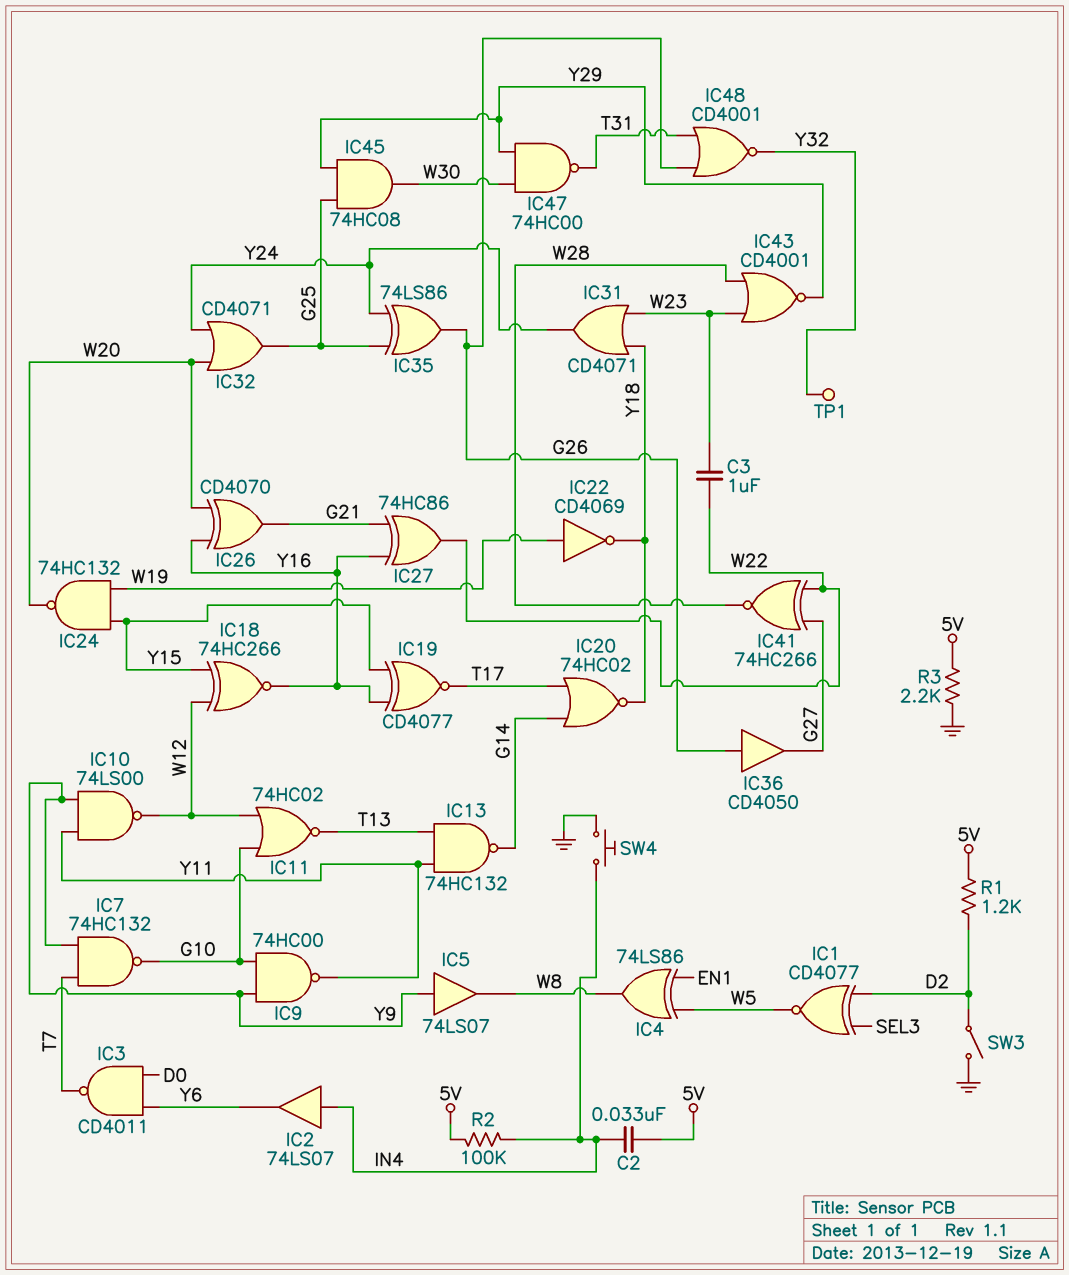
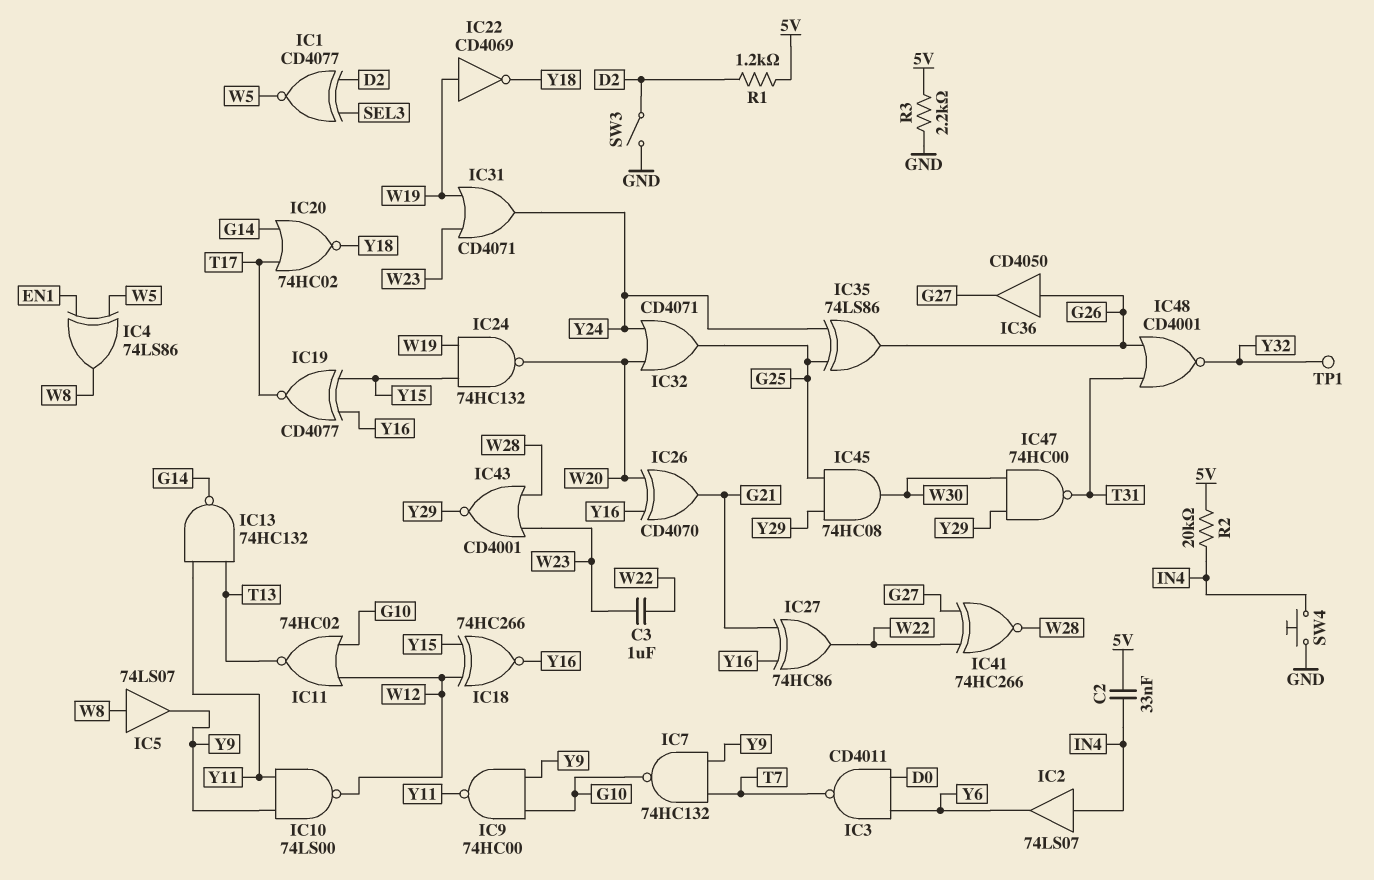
IC5: buffer 74LS07 (in Y9, out W8) -> buffer 74LS07 (in W8, out Y9)
IC31: OR CD4071 (in W23, in Y18, out Y24) -> OR CD4071 (in W19, in W23, out Y24)
R2: 100k (5V, IN4) -> 20k (5V, IN4)

